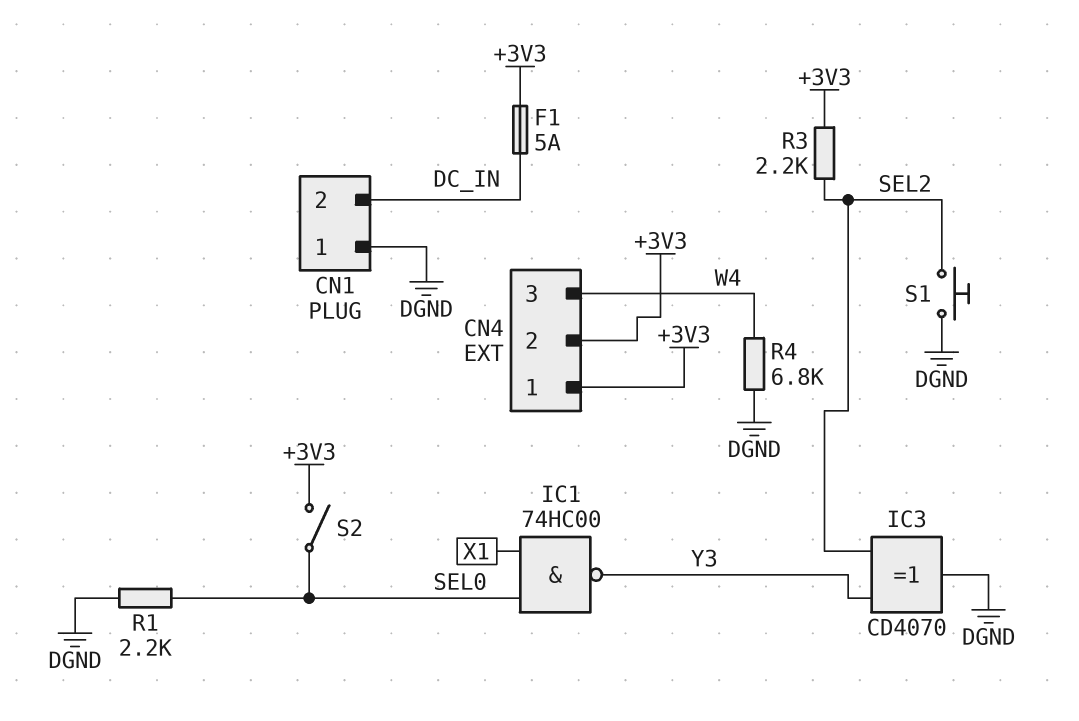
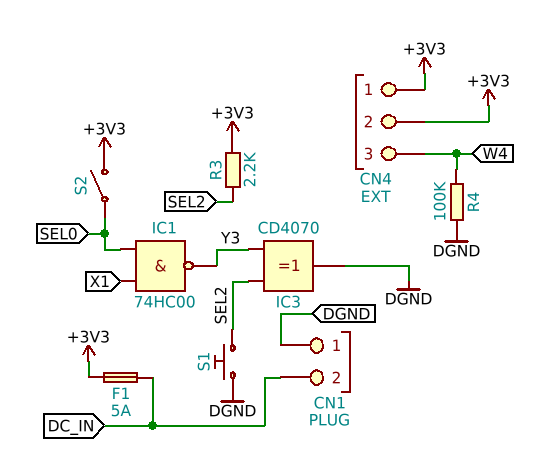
R1: 2.2k (DGND, SEL0) -> none
R4: 6.8k (DGND, W4) -> 100k (DGND, W4)

